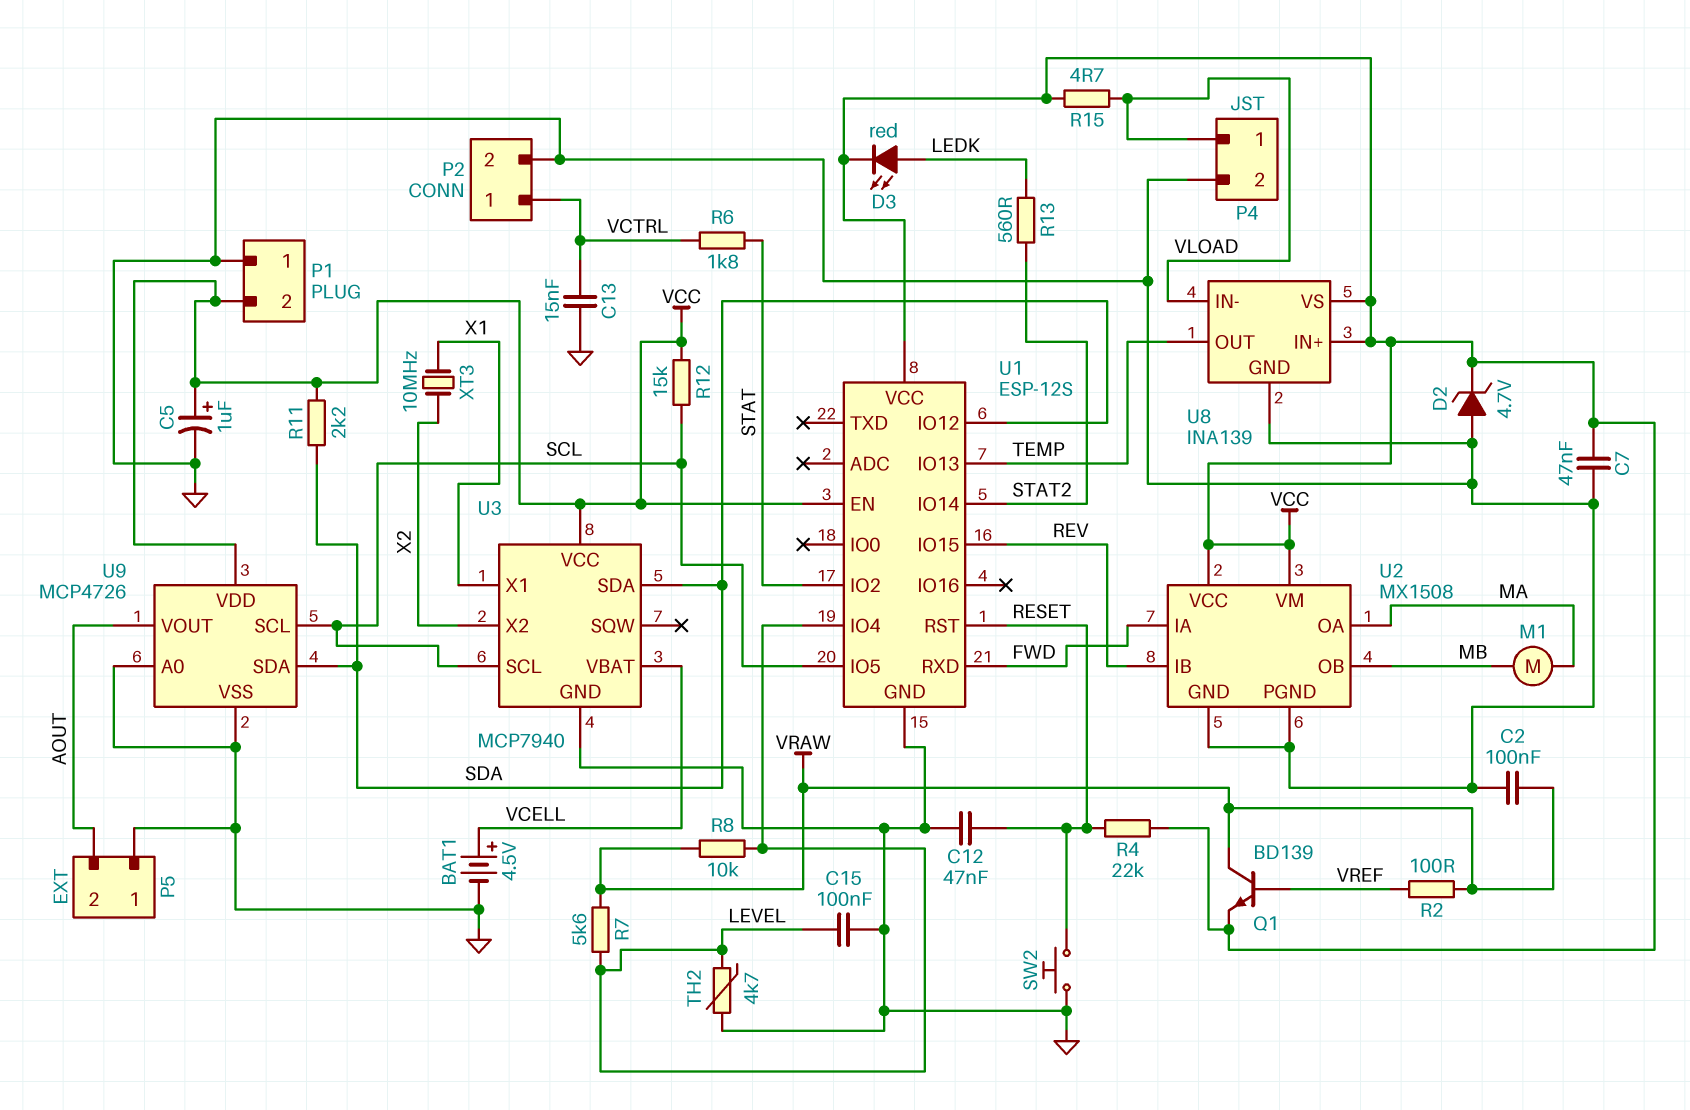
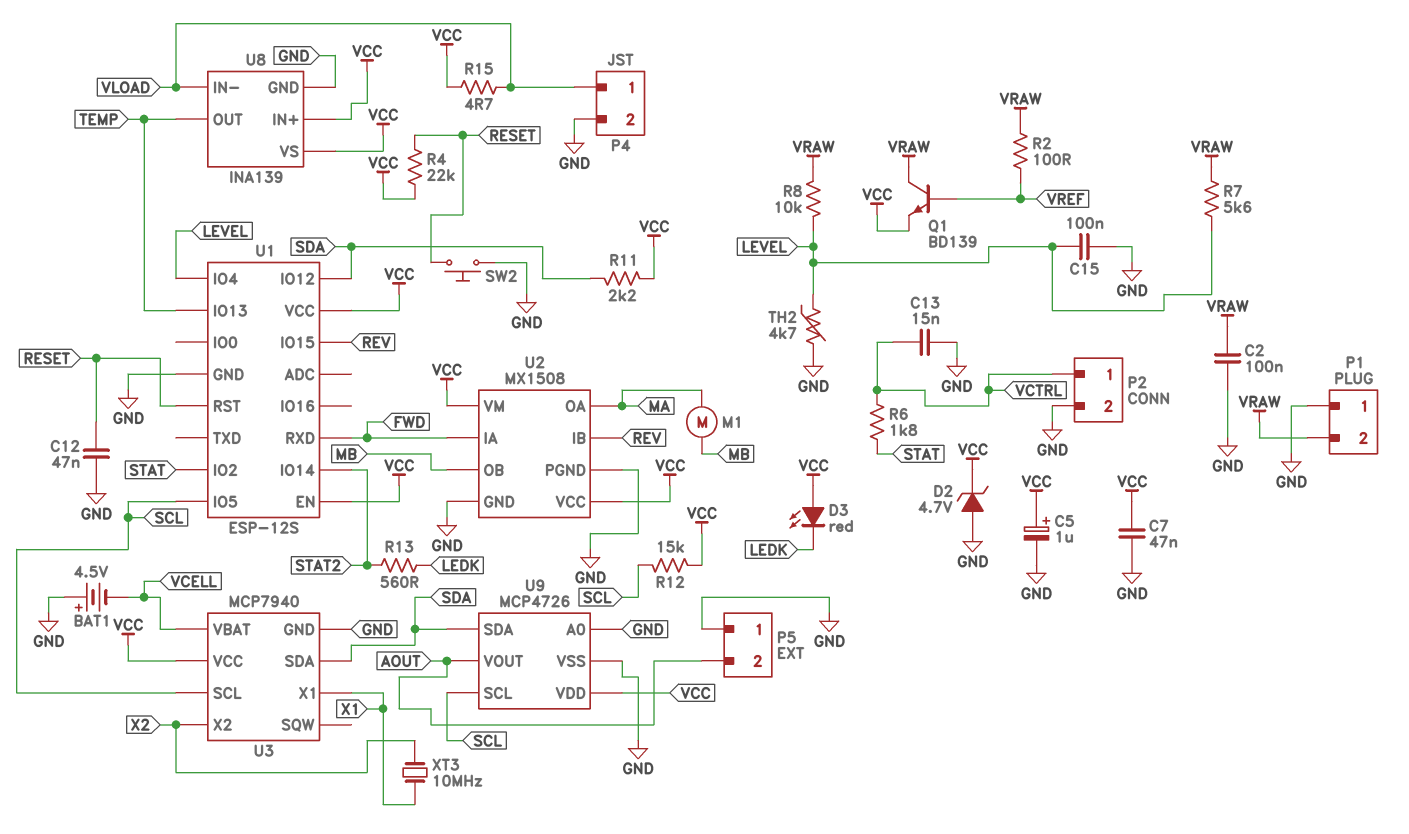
BAT1: 4.5V (plus VCELL, minus GND) -> 4.5V (plus GND, minus VCELL)
D3: LED red (A LEDK, K VCC) -> LED red (A VCC, K LEDK)
P1 pin 2: VCC -> VRAW

